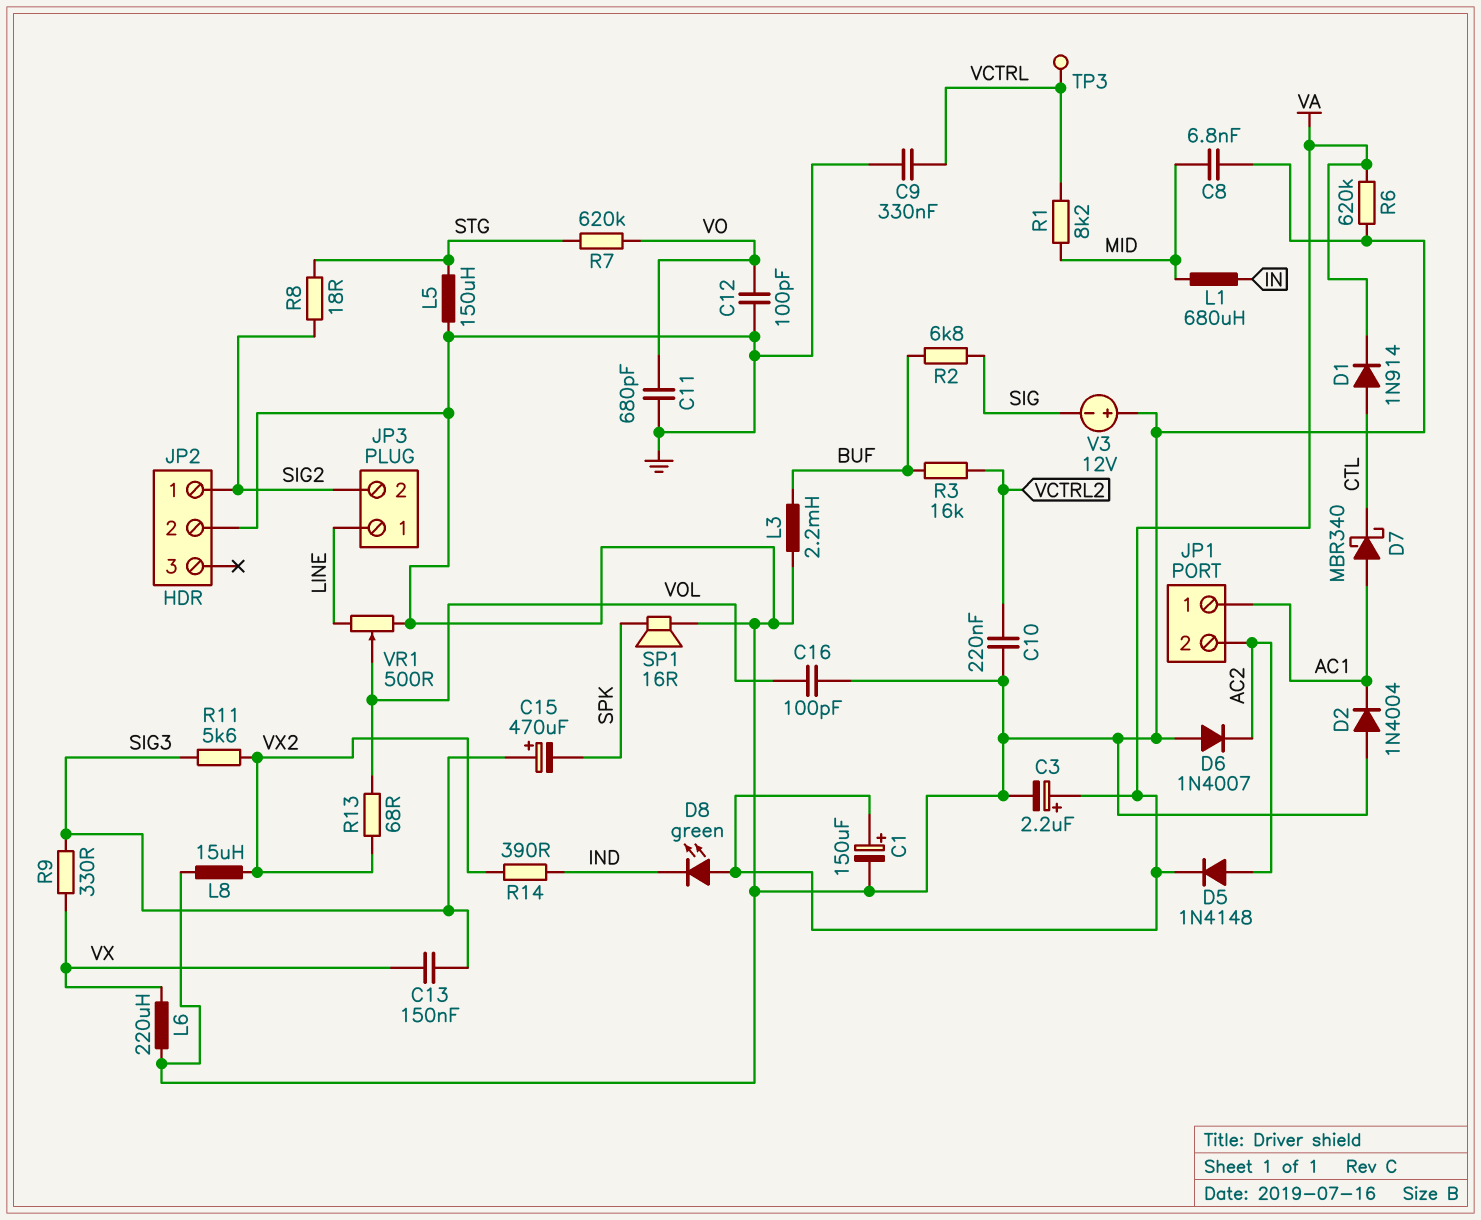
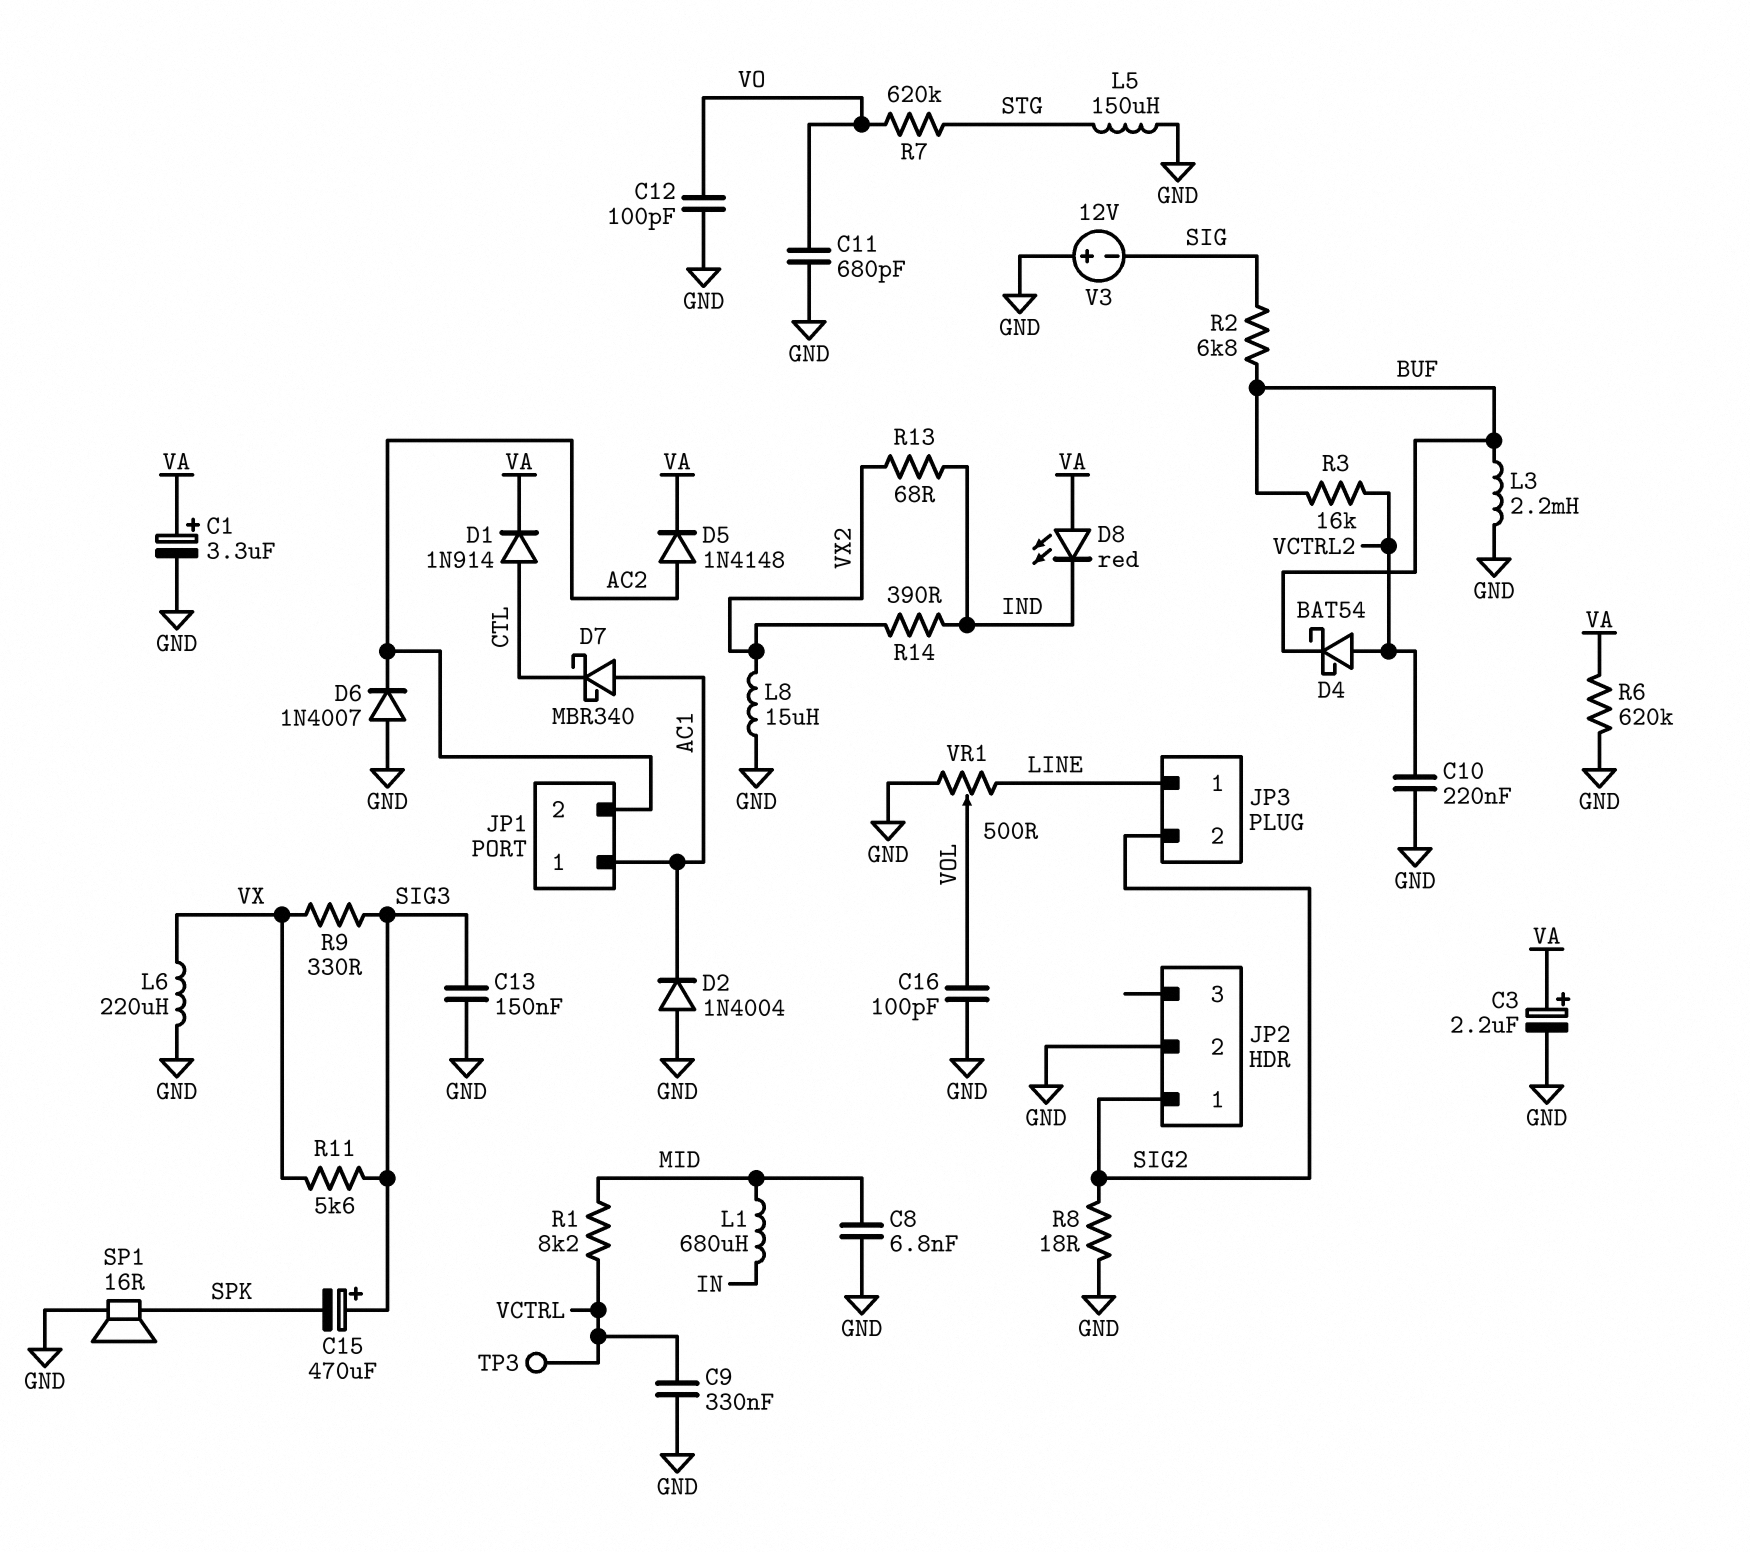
C1: 150uF (plus VA, minus GND) -> 3.3uF (plus VA, minus GND)
C13: 150nF (SIG3, VX) -> 150nF (GND, SIG3)
D4: none -> schottky BAT54 (A VCTRL2, K BUF)
D8: LED green (A VA, K IND) -> LED red (A VA, K IND)
R8: 18 (SIG2, STG) -> 18 (GND, SIG2)
R11: 5.6k (SIG3, VX2) -> 5.6k (SIG3, VX)
R13: 68 (VOL, VX2) -> 68 (IND, VX2)

